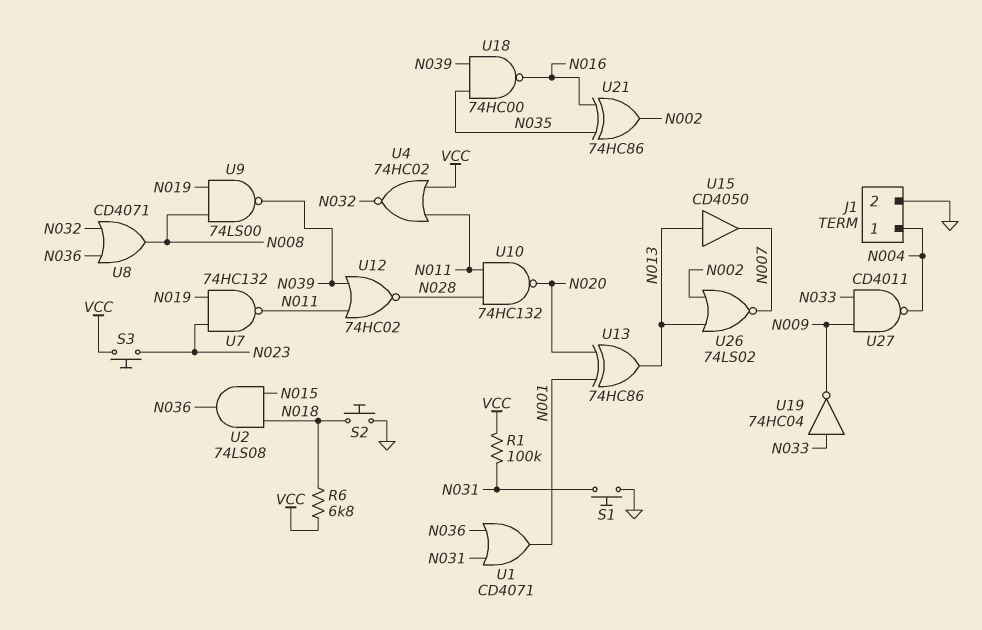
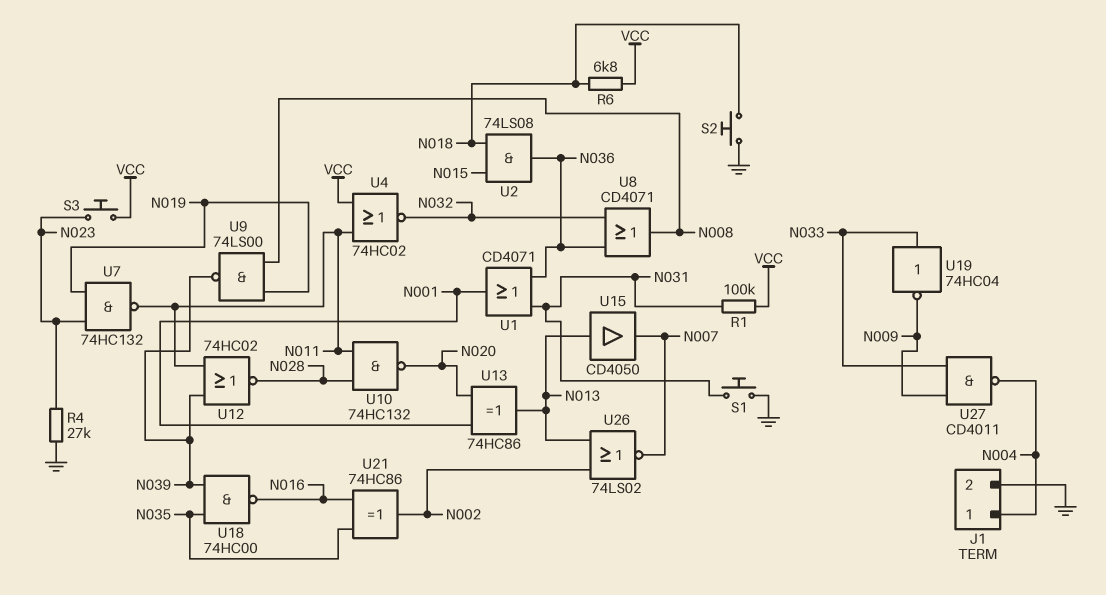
R4: none -> 27k (GND, N023)

